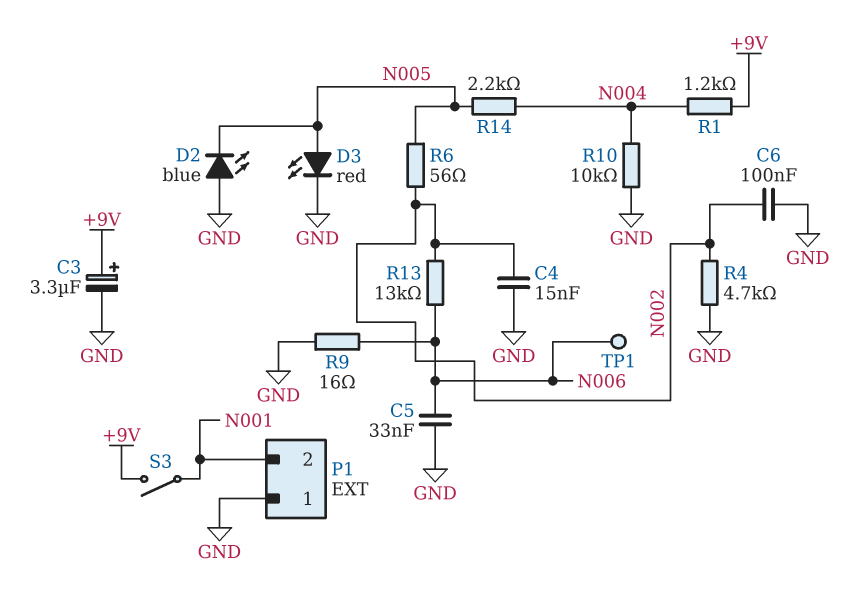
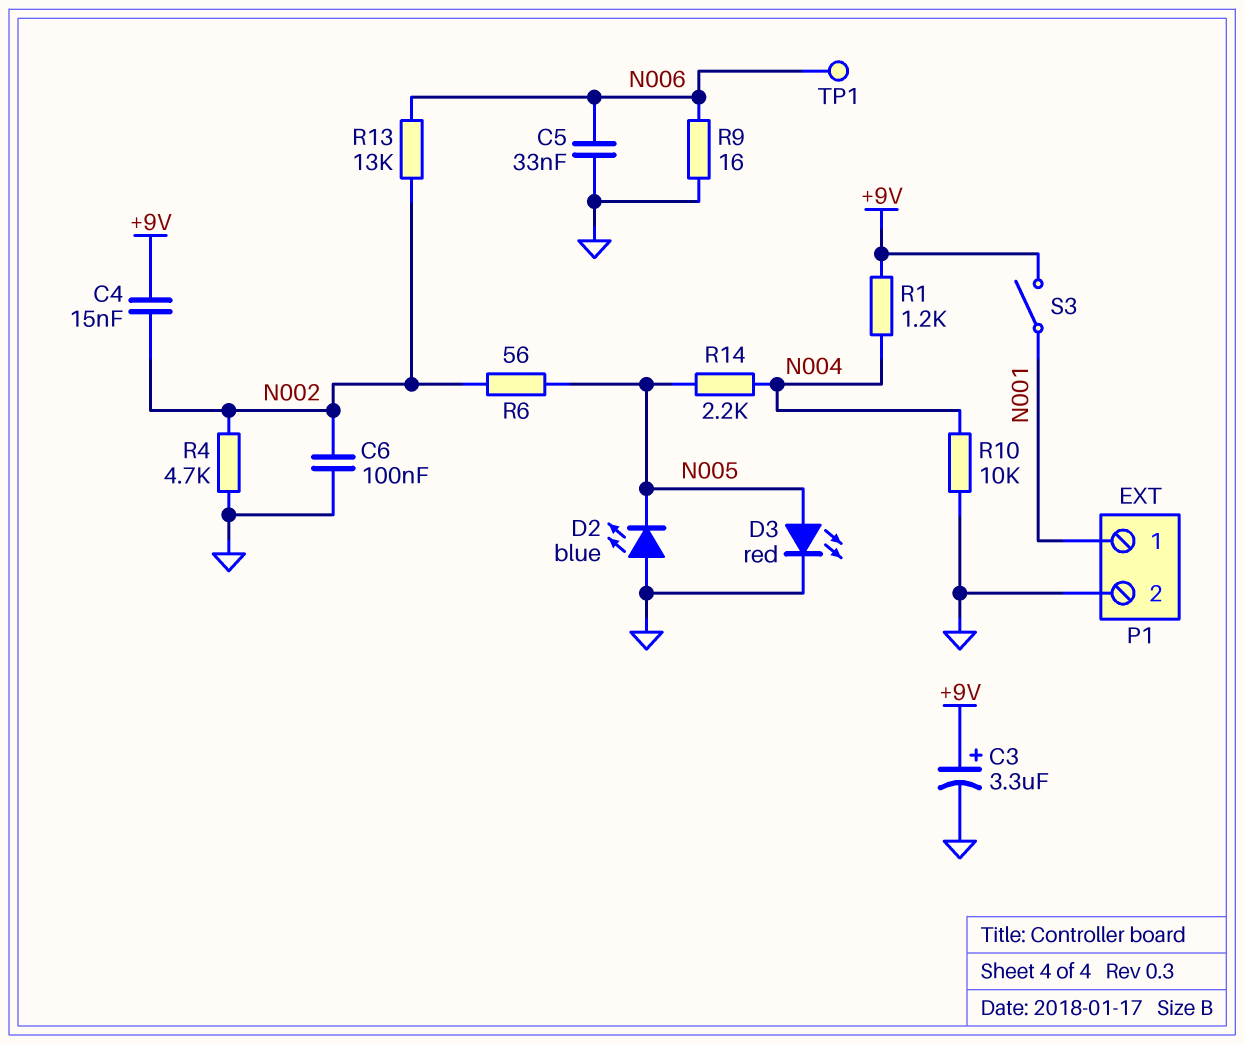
C4: 15nF (GND, N002) -> 15nF (+9V, N002)
P1 pin 1: GND -> N001
P1 pin 2: N001 -> GND

